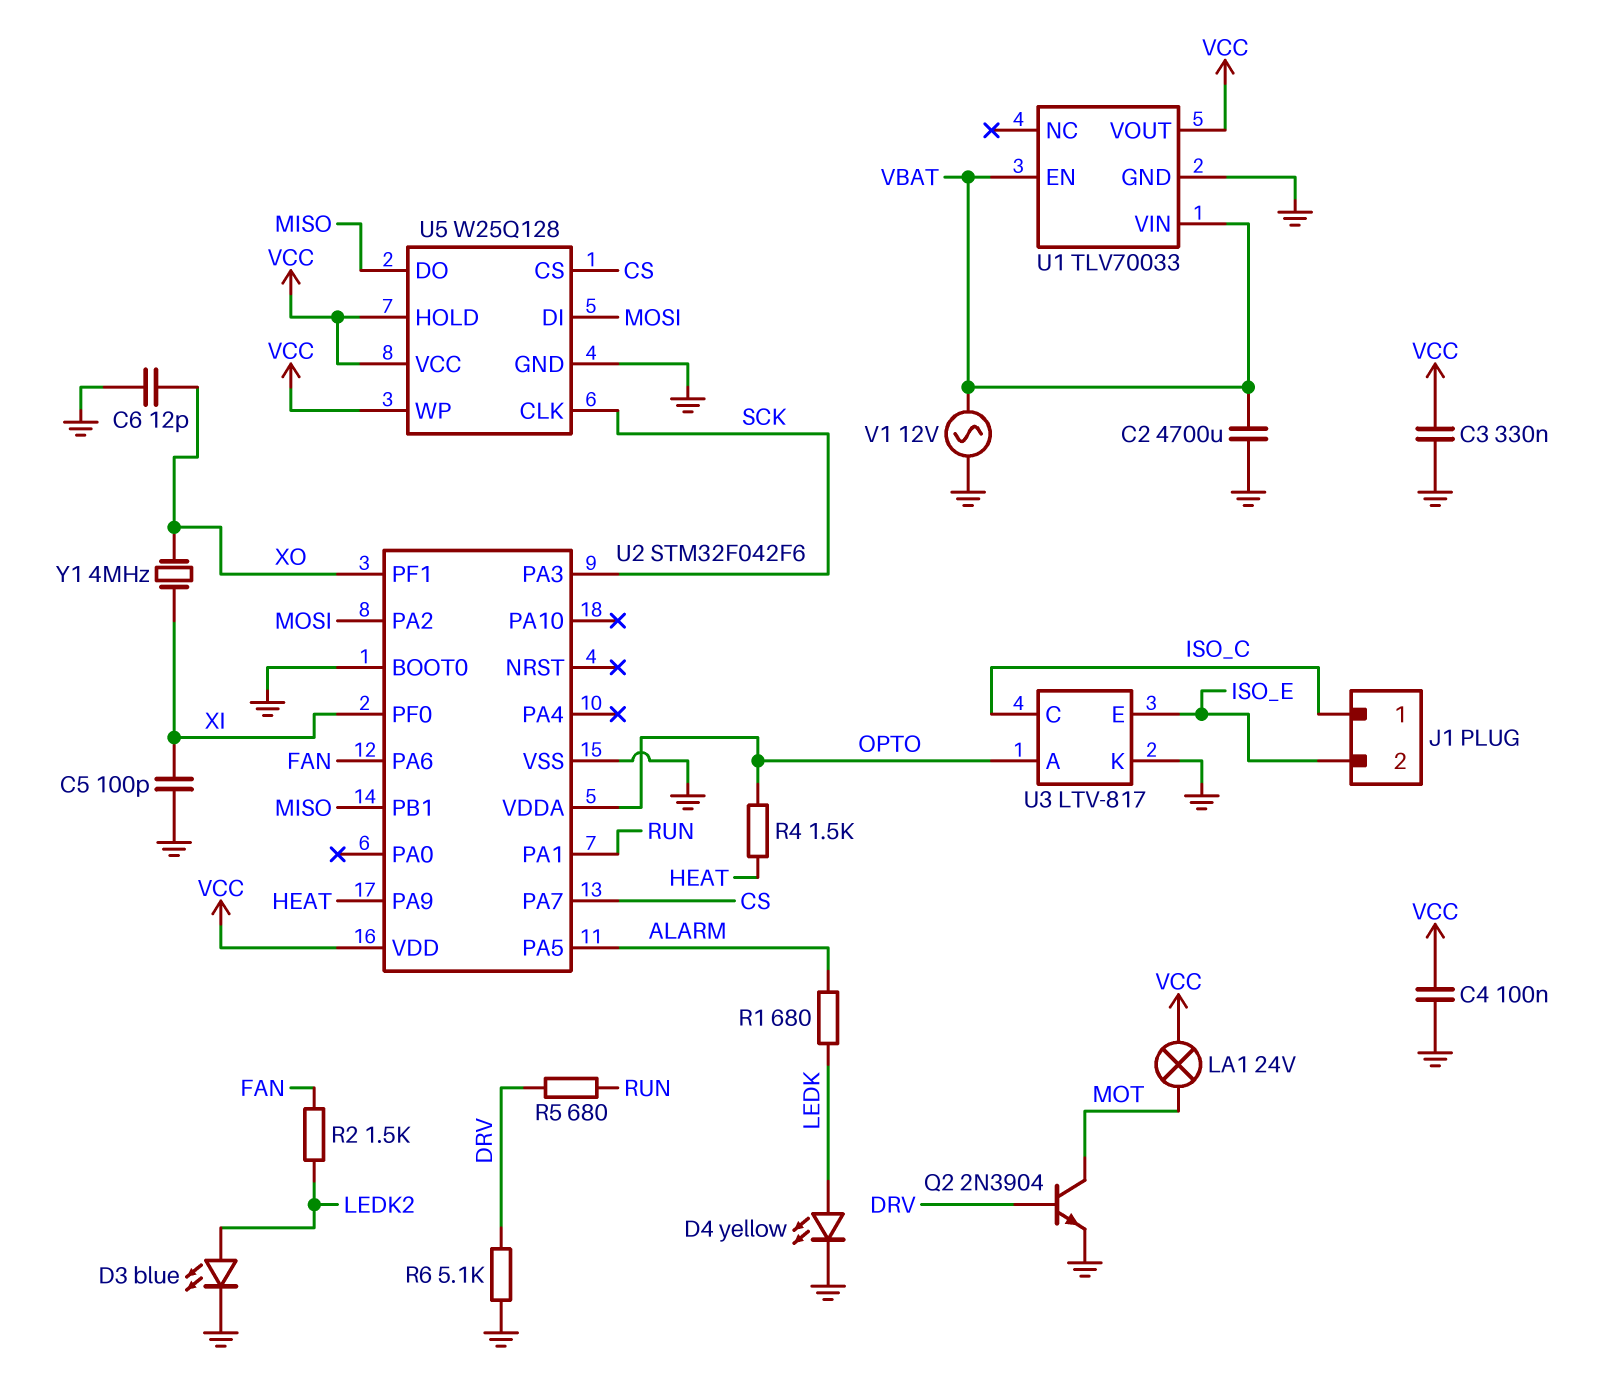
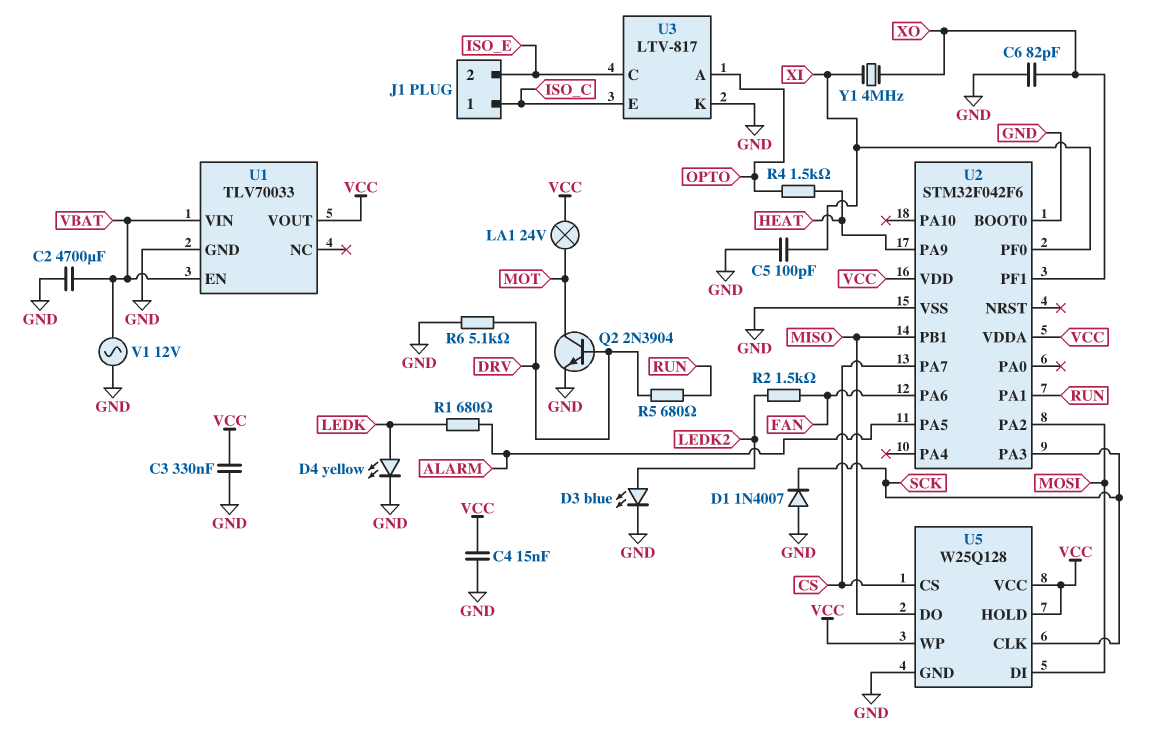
C4: 100nF (GND, VCC) -> 15nF (GND, VCC)
C6: 12pF (GND, XO) -> 82pF (GND, XO)
D1: none -> diode 1N4007 (A GND, K SCK)
U2 pin VDDA: OPTO -> VCC
U3 pin C: ISO_C -> ISO_E
U3 pin E: ISO_E -> ISO_C

